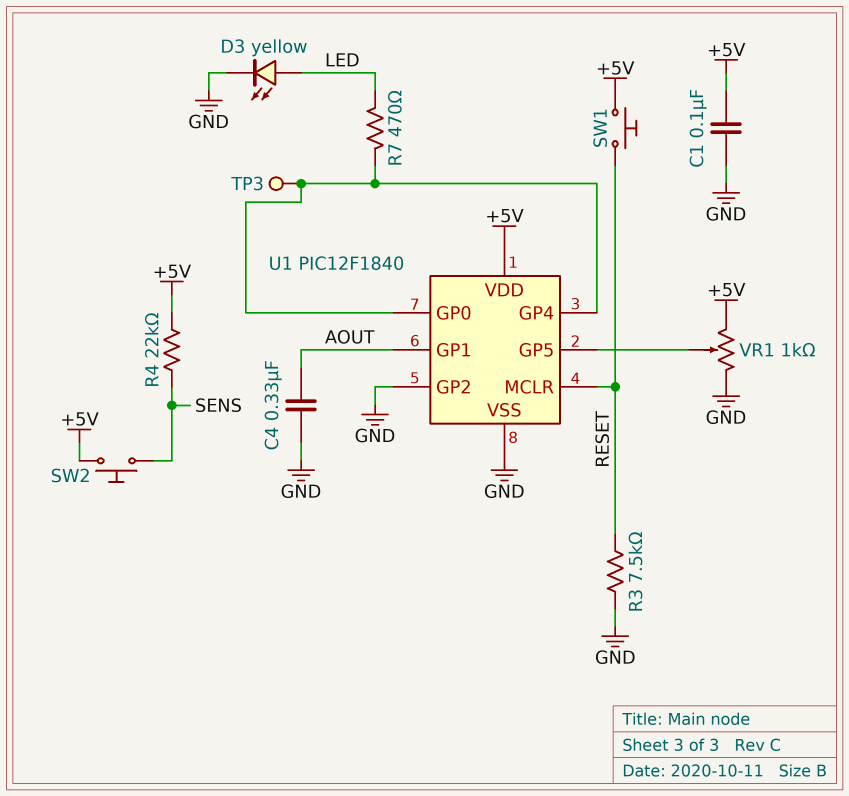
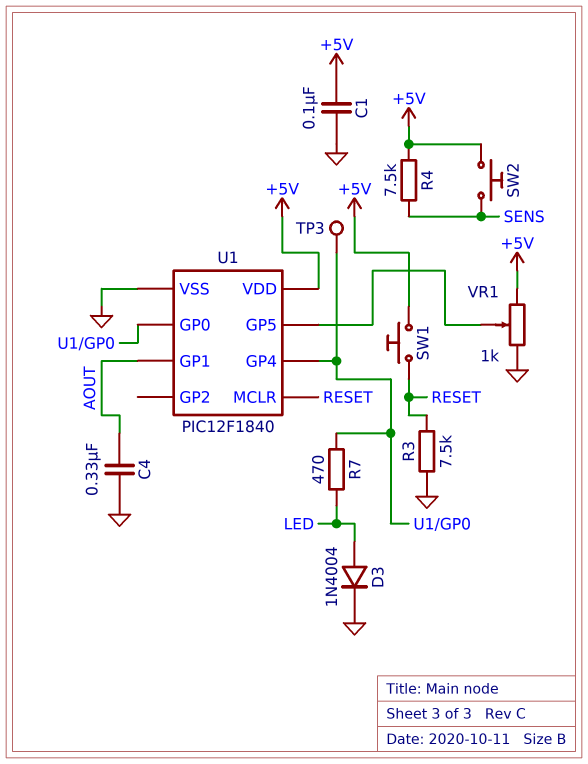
D3: LED yellow (A LED, K GND) -> diode 1N4004 (A LED, K GND)
R4: 22k (+5V, SENS) -> 7.5k (+5V, SENS)
U1 pin GP2: GND -> none

